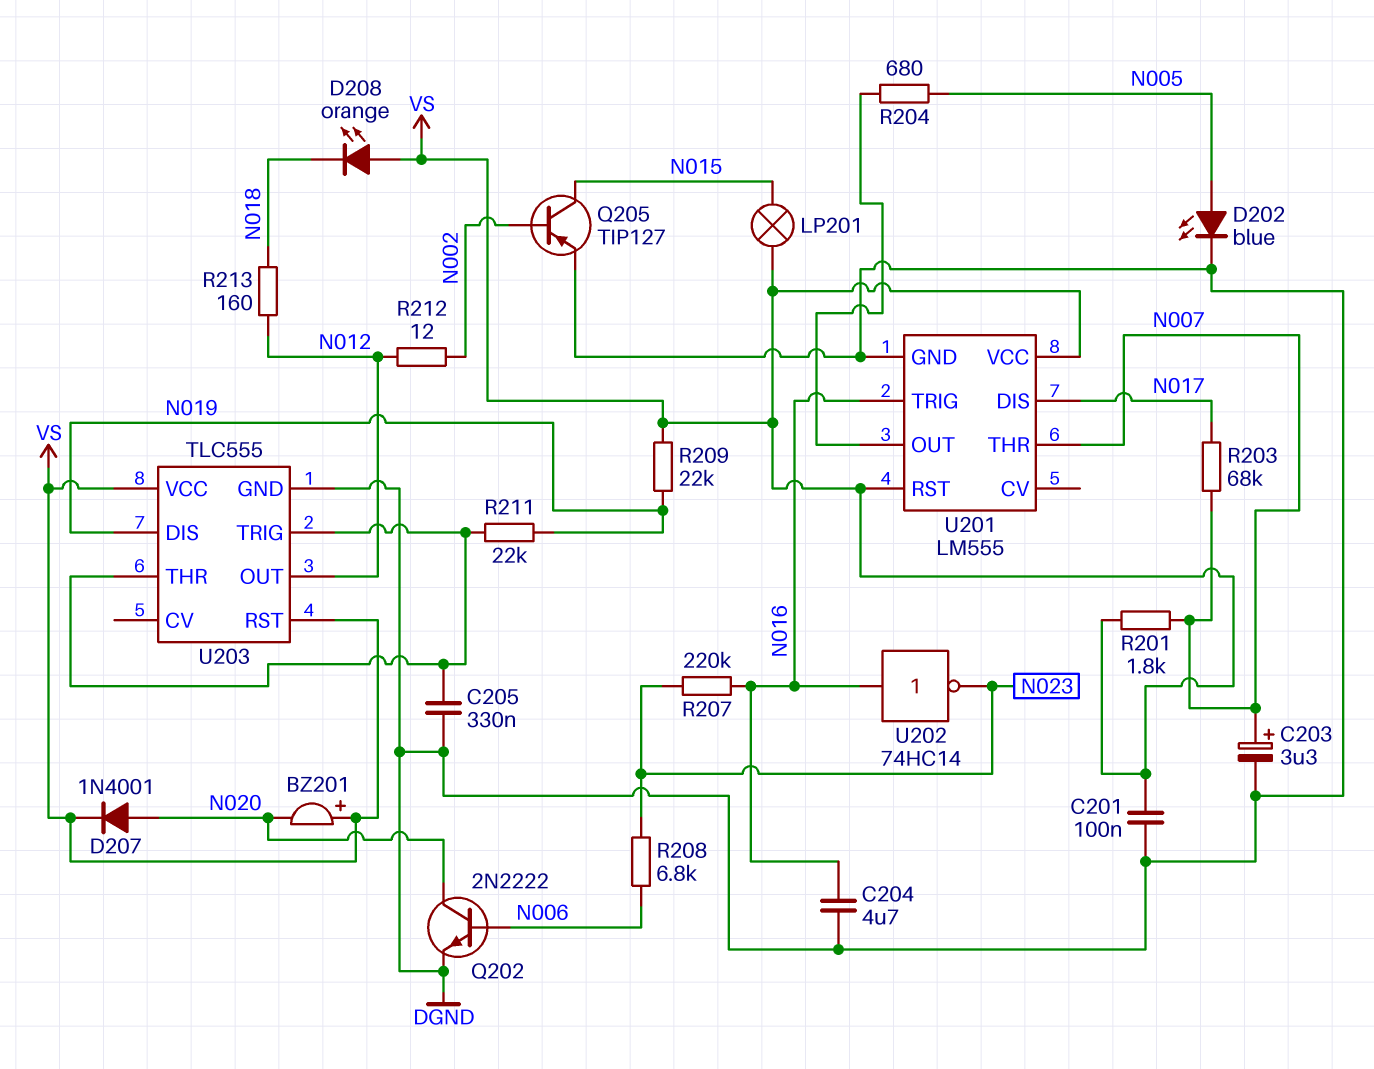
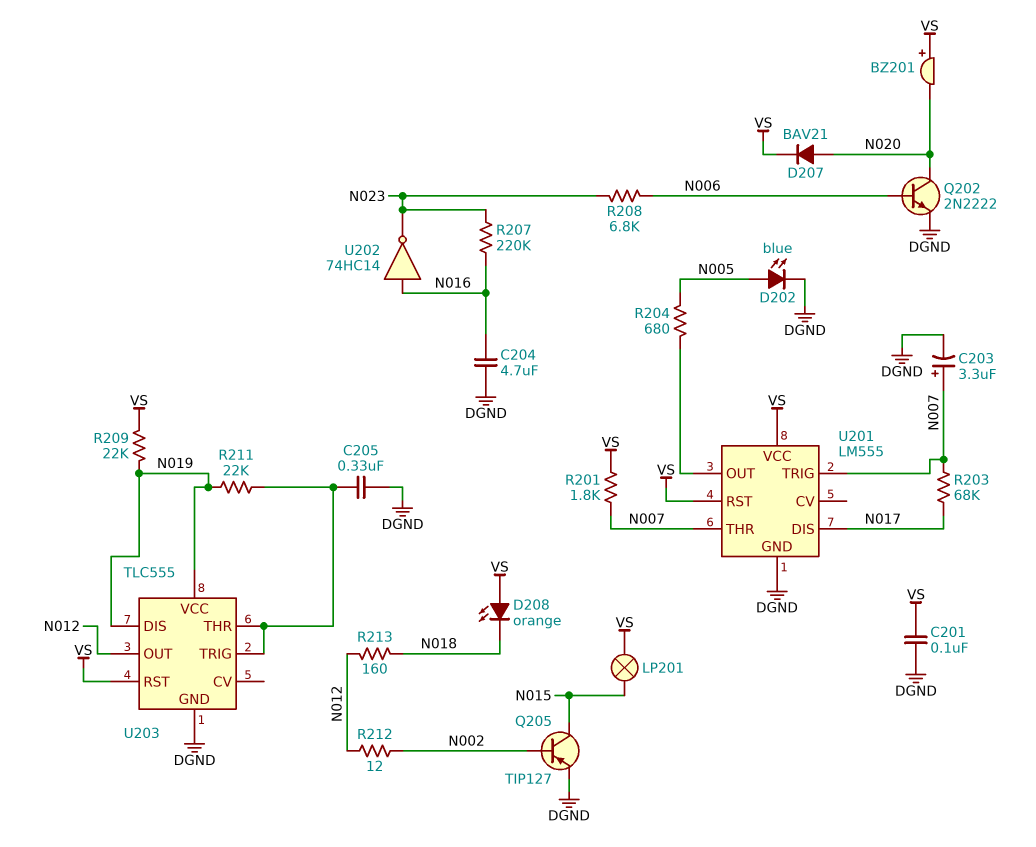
D207: diode 1N4001 (A N020, K VS) -> diode BAV21 (A N020, K VS)
U201 pin TRIG: N016 -> N007
U203 pin VCC: VS -> N019

